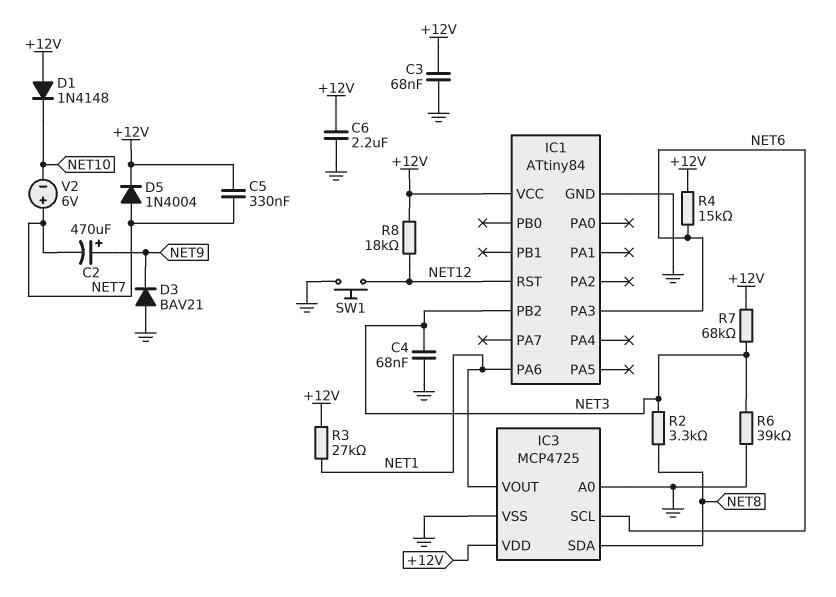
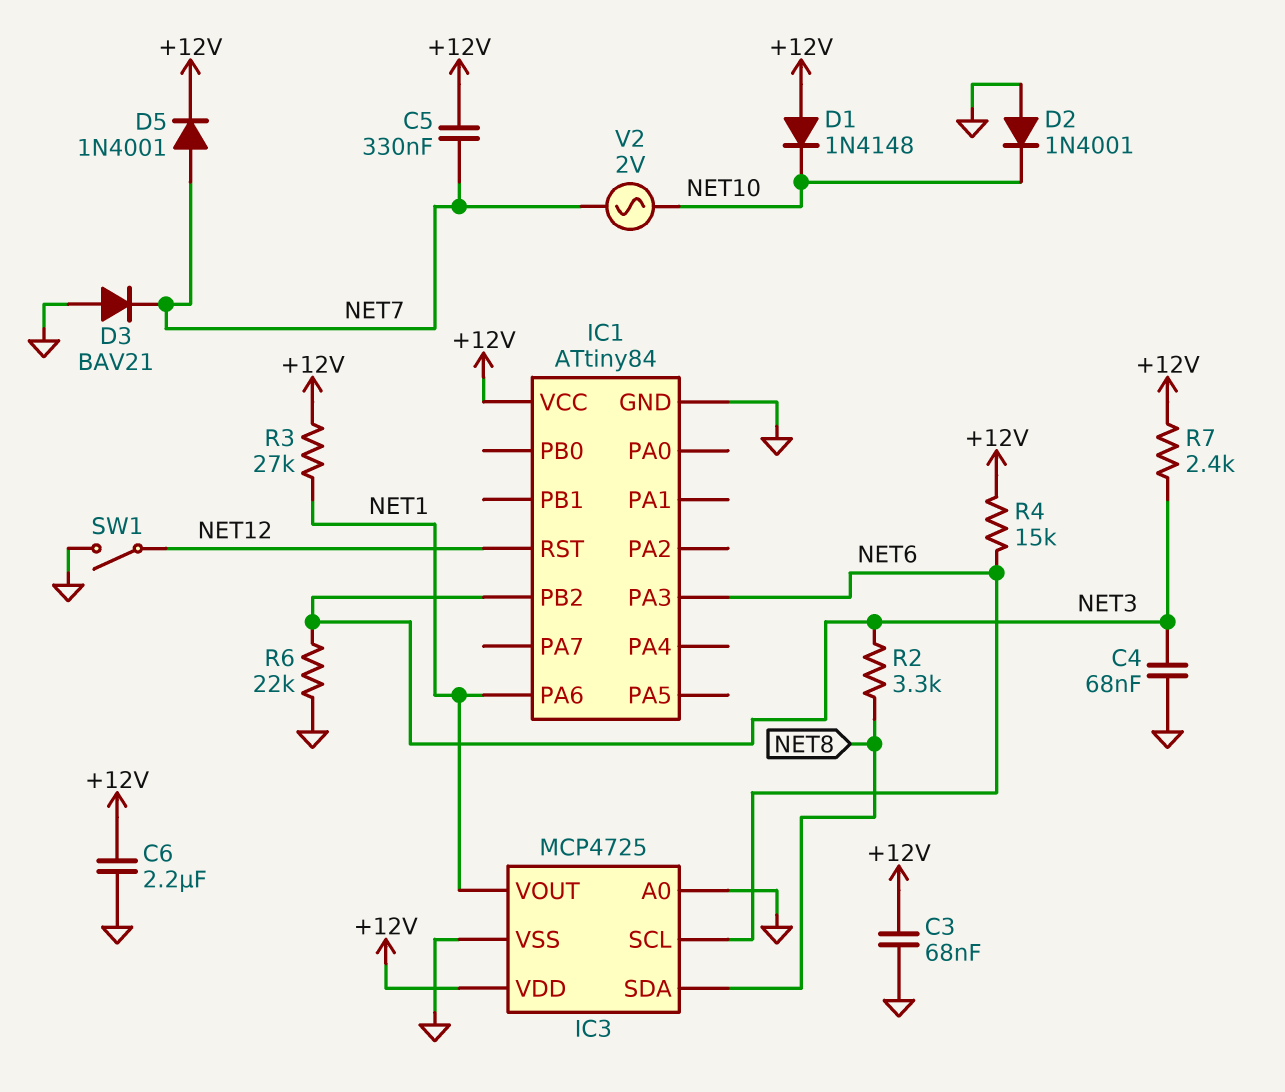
C2: 470uF (plus NET9, minus NET7) -> none
D2: none -> diode 1N4001 (A GND, K NET10)
D3: diode BAV21 (A GND, K NET9) -> diode BAV21 (A GND, K NET7)
D5: diode 1N4004 (A NET7, K +12V) -> diode 1N4001 (A NET7, K +12V)
R6: 39k (GND, NET3) -> 22k (GND, NET3)
R7: 68k (+12V, NET3) -> 2.4k (+12V, NET3)
R8: 18k (+12V, NET12) -> none
SW1: button (GND, NET12) -> switch (GND, NET12)
V2: 6V (plus NET7, minus NET10) -> AC 2V (NET7, NET10)

